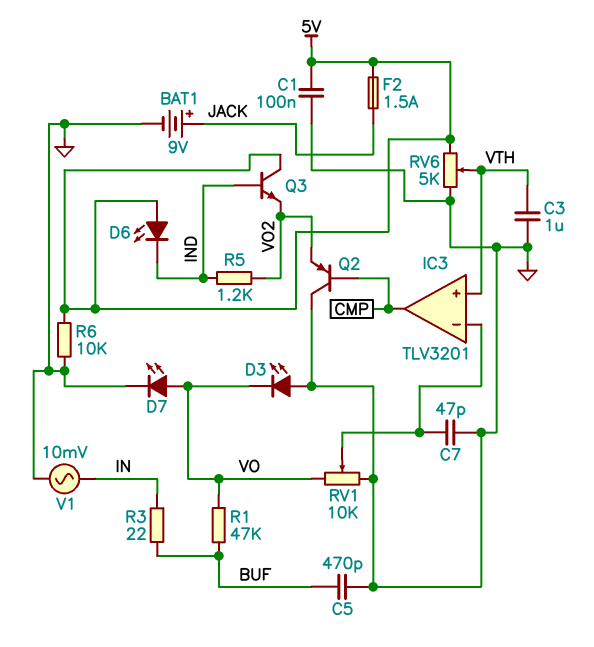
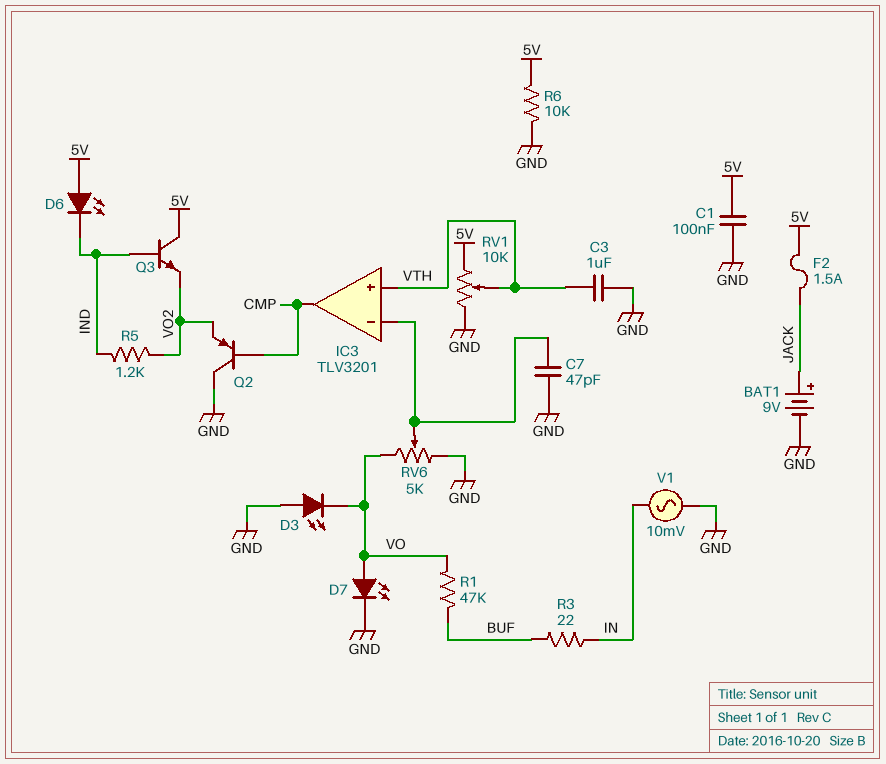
C5: 470pF (BUF, GND) -> none
RV1: 10k (GND, VO, wiper IC3/in-) -> 10k (5V, GND, wiper VTH)
RV6: 5k (5V, GND, wiper VTH) -> 5k (GND, VO, wiper IC3/in-)

